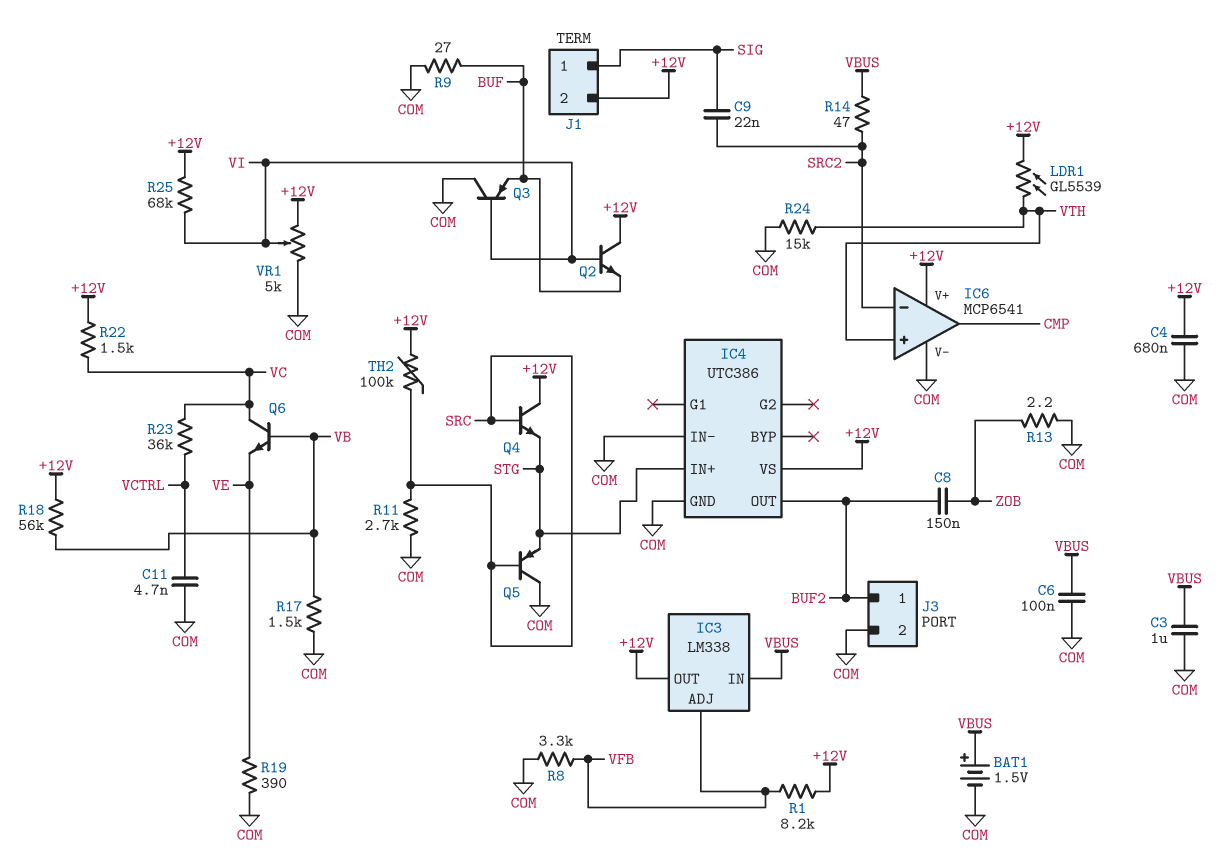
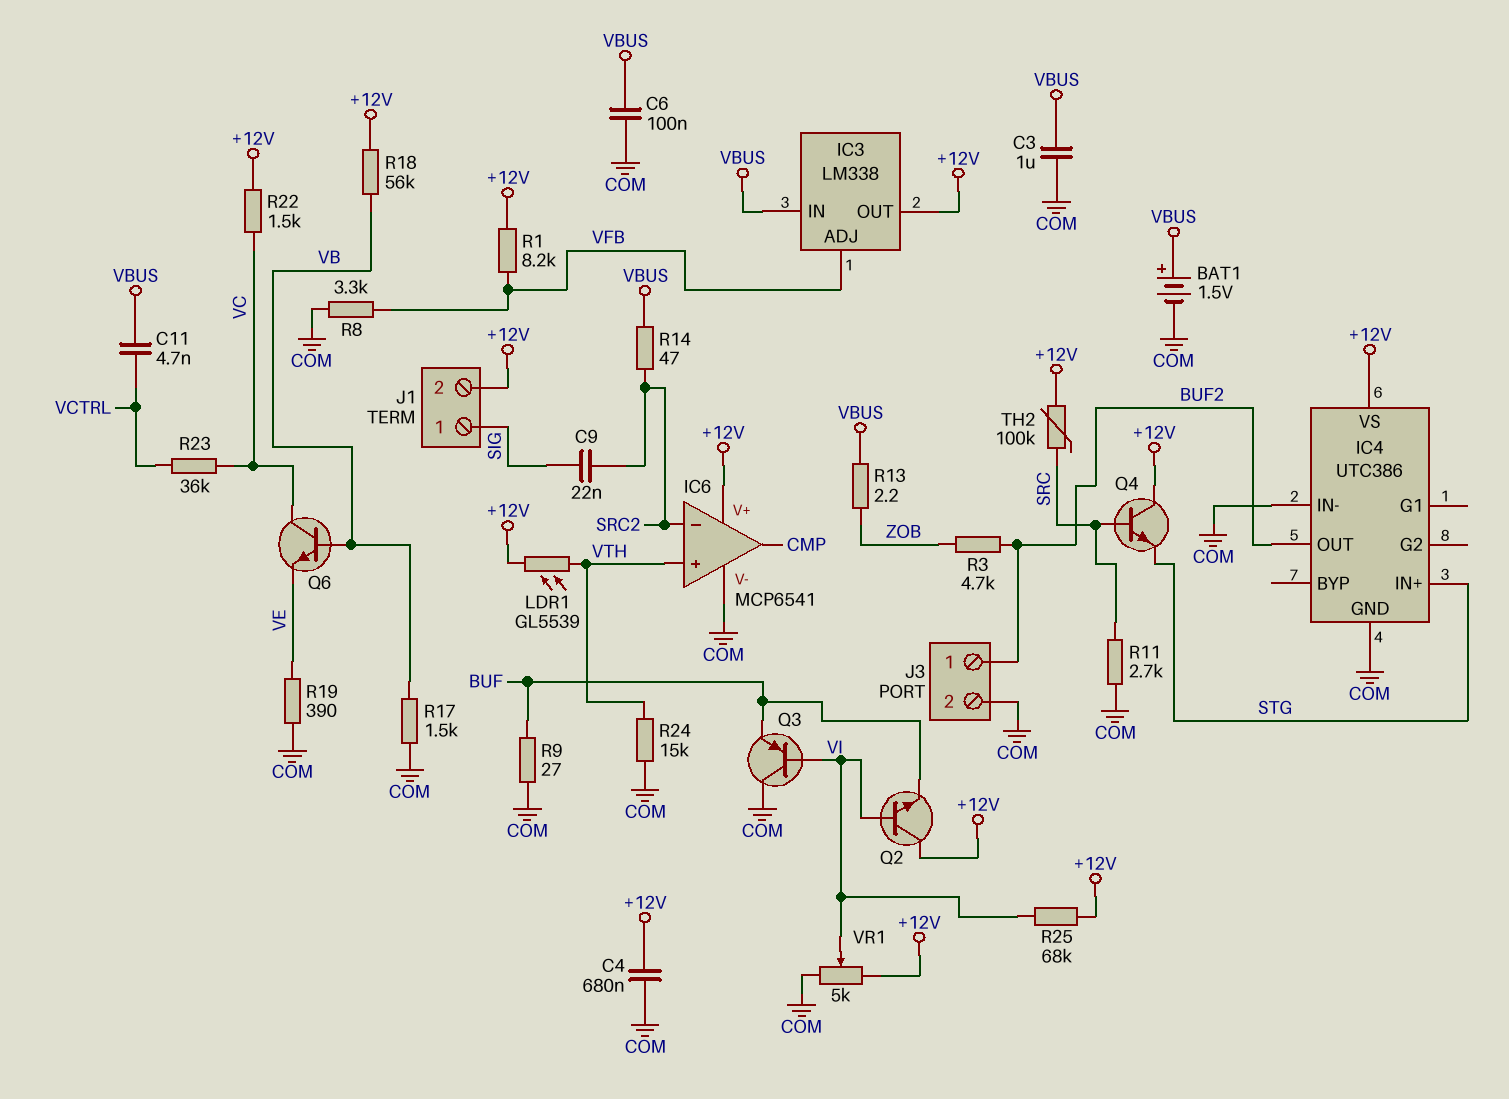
C8: 150nF (BUF2, ZOB) -> none
C11: 4.7nF (COM, VCTRL) -> 4.7nF (VBUS, VCTRL)
Q5: PNP (B SRC, C COM, E STG) -> none
R3: none -> 4.7k (BUF2, ZOB)
R13: 2.2 (COM, ZOB) -> 2.2 (VBUS, ZOB)

